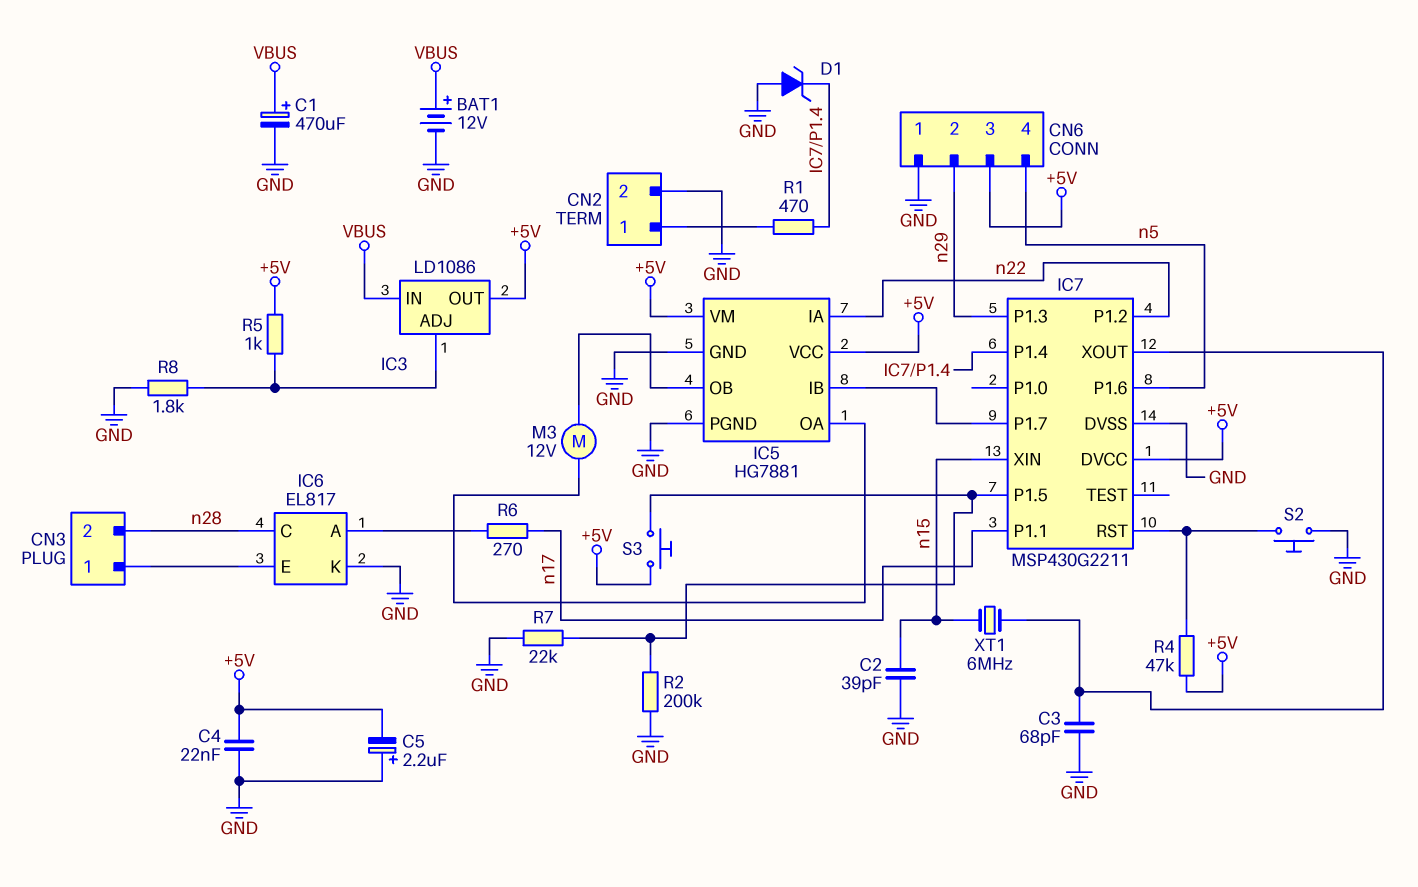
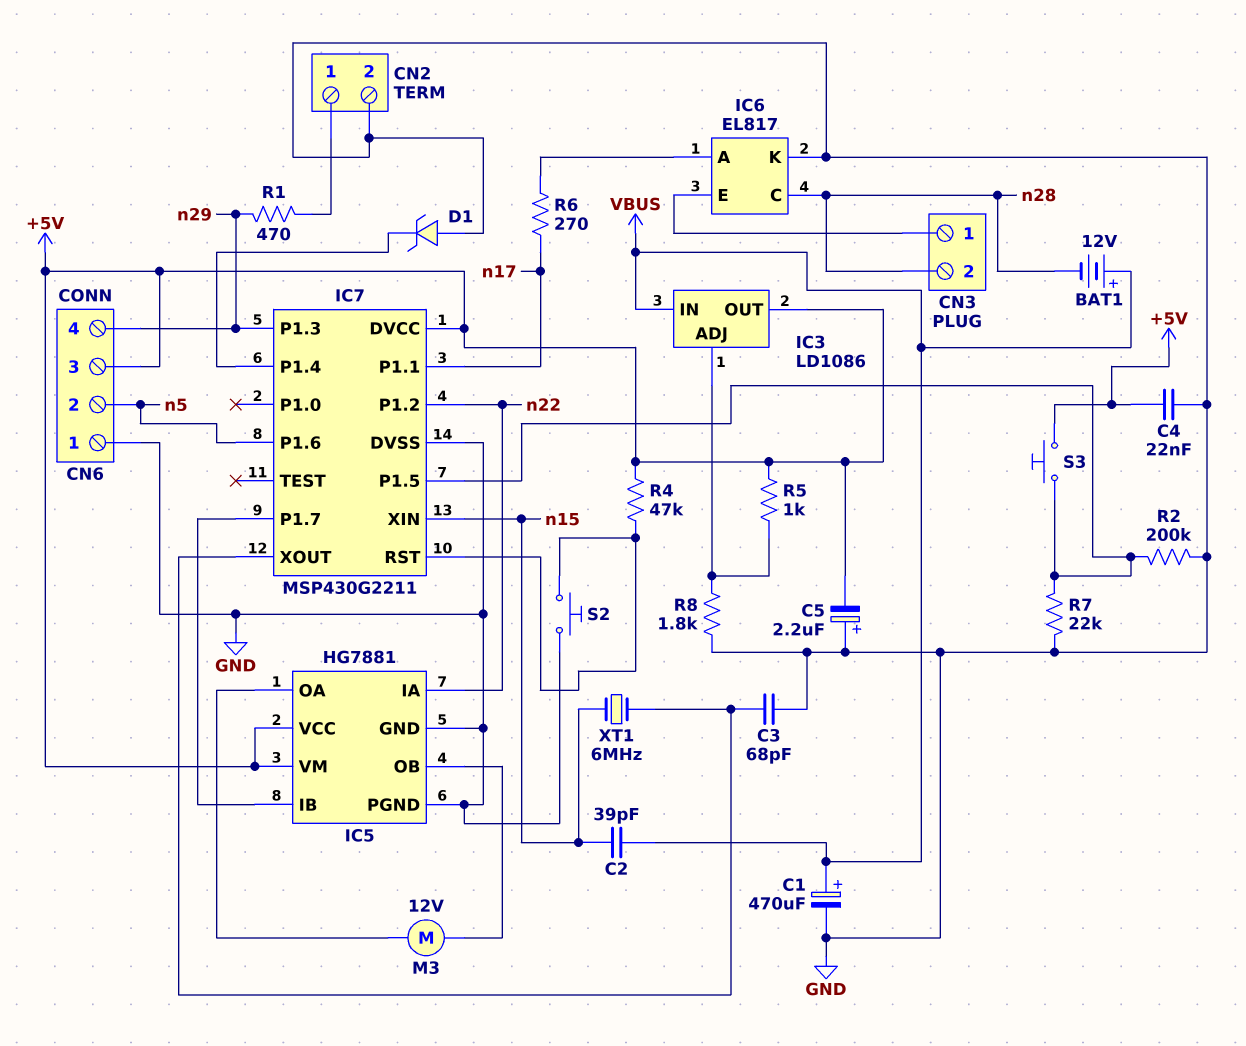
BAT1: 12V (plus VBUS, minus GND) -> 12V (plus VBUS, minus n28)
C2: 39pF (GND, n15) -> 39pF (VBUS, n15)
CN6 pin 2: n29 -> n5
CN6 pin 4: n5 -> n29
R1: 470 (CN2/1, IC7/P1.4) -> 470 (CN2/1, n29)

